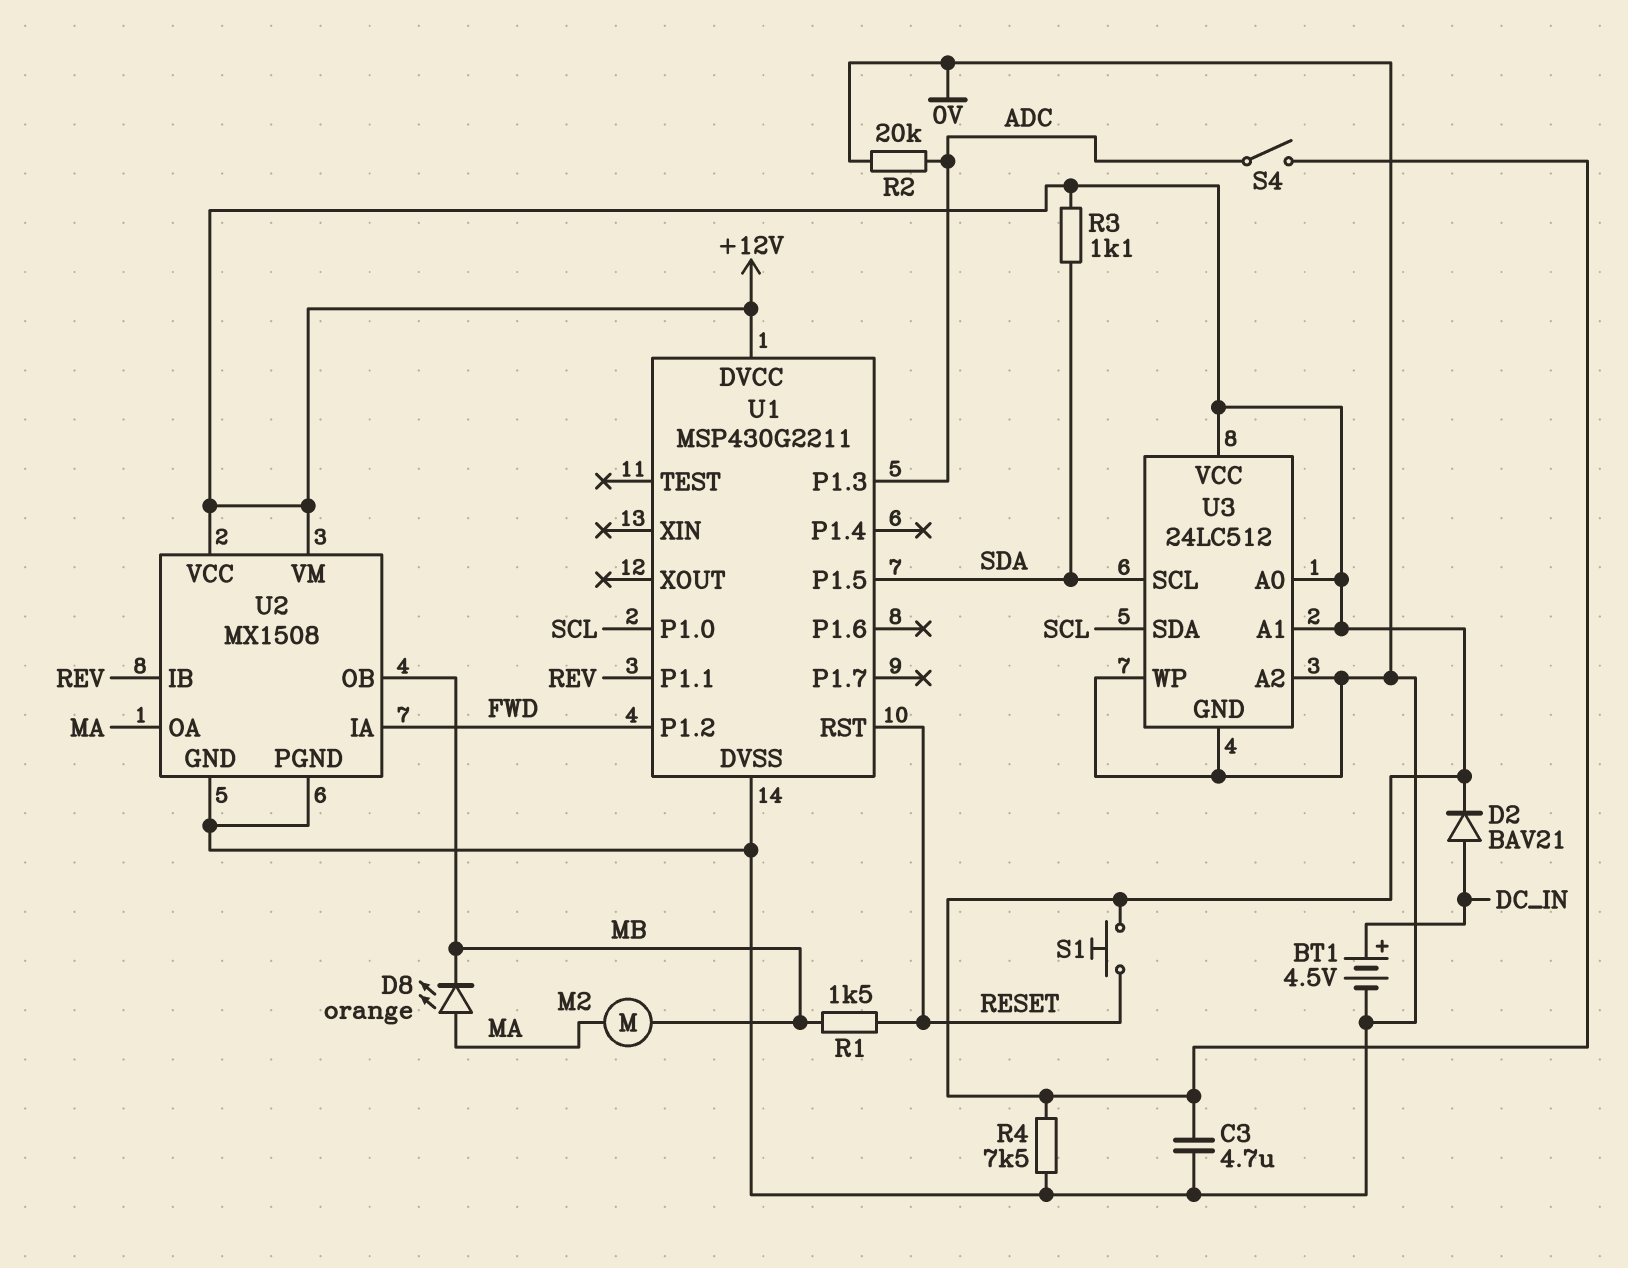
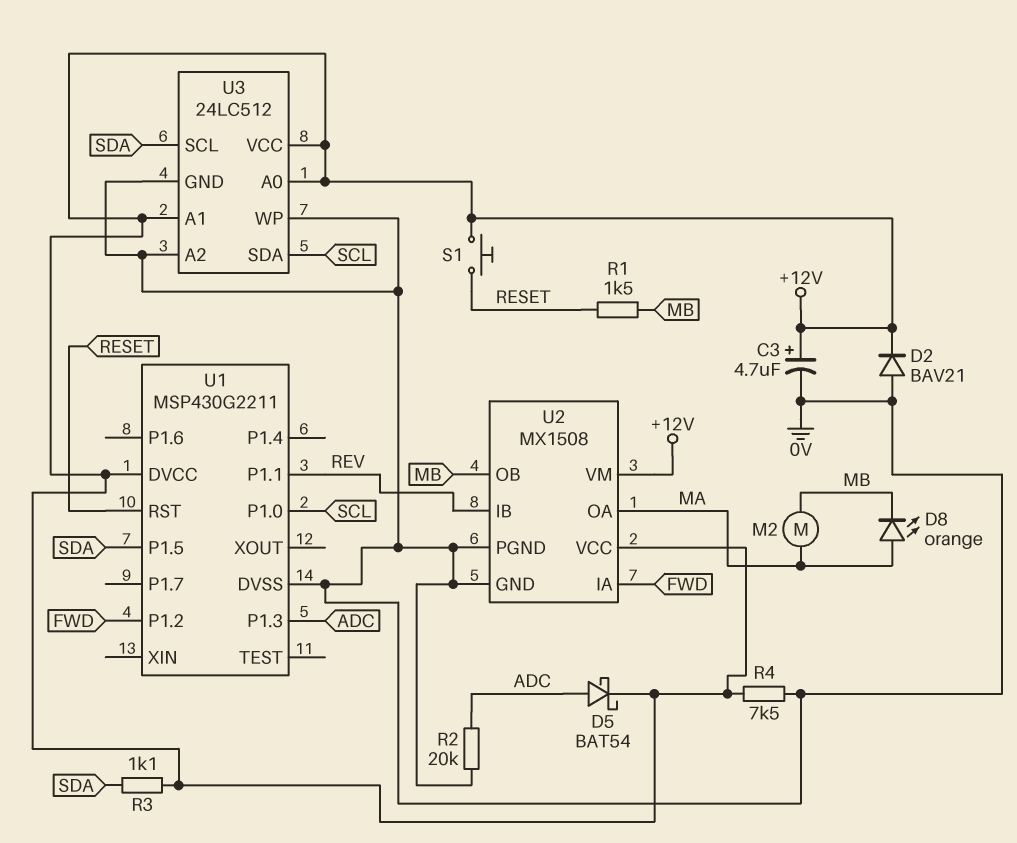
BT1: 4.5V (plus DC_IN, minus 0V) -> none
C3: 4.7uF (+12V, 0V) -> 4.7uF (plus +12V, minus 0V)
D2: diode BAV21 (A DC_IN, K +12V) -> diode BAV21 (A 0V, K +12V)
D5: none -> schottky BAT54 (A ADC, K +12V)
S4: switch (+12V, ADC) -> none

